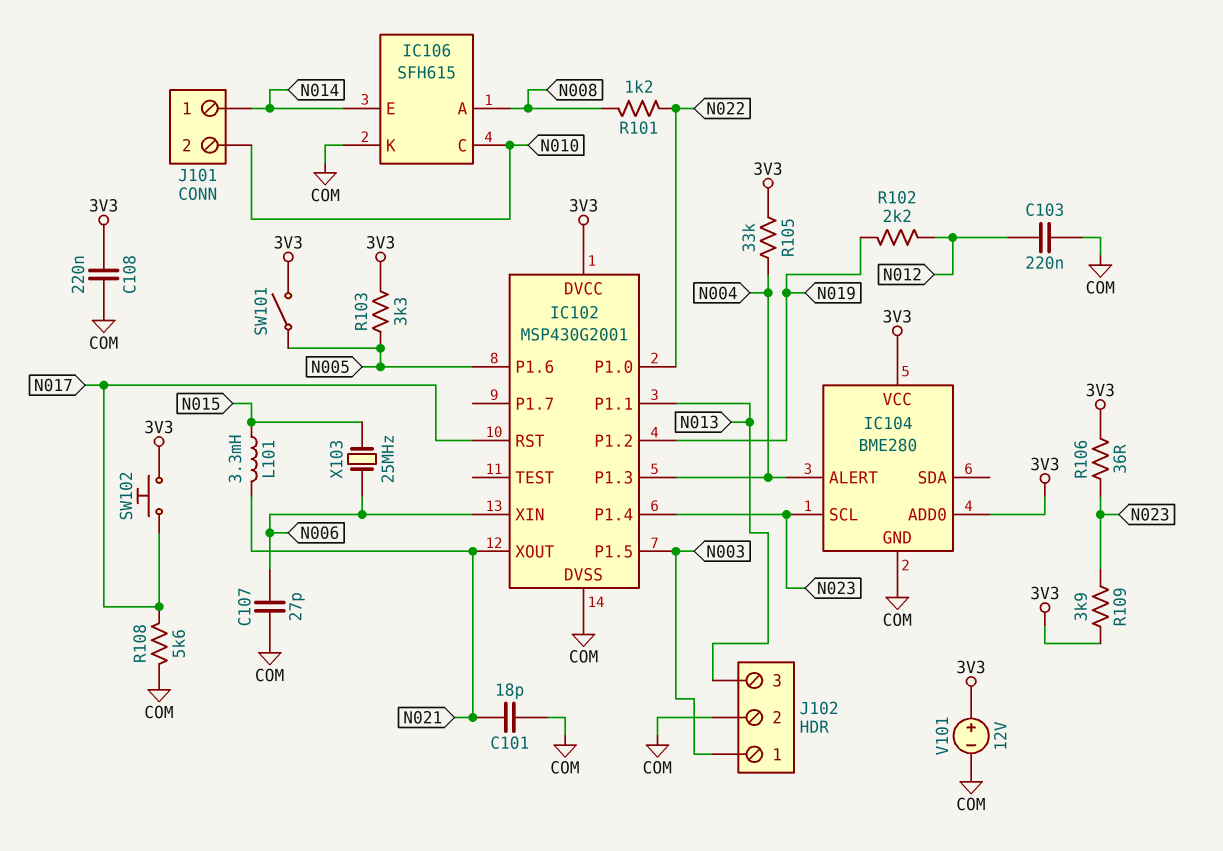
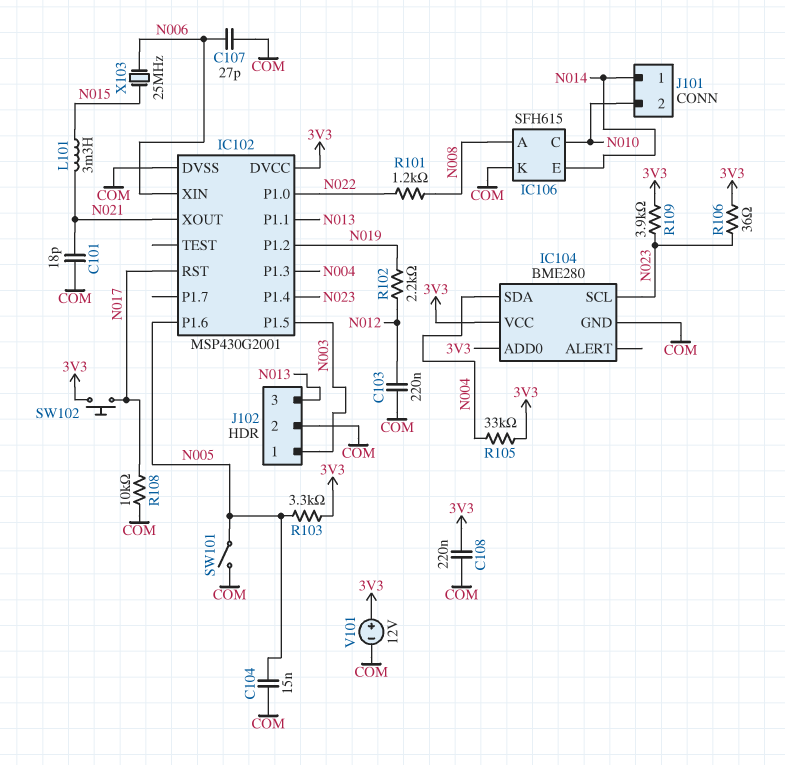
C104: none -> 15nF (COM, N005)
IC104 pin ALERT: N004 -> none
IC104 pin SDA: none -> N004
R108: 5.6k (COM, N017) -> 10k (COM, N017)
SW101: switch (3V3, N005) -> switch (COM, N005)

